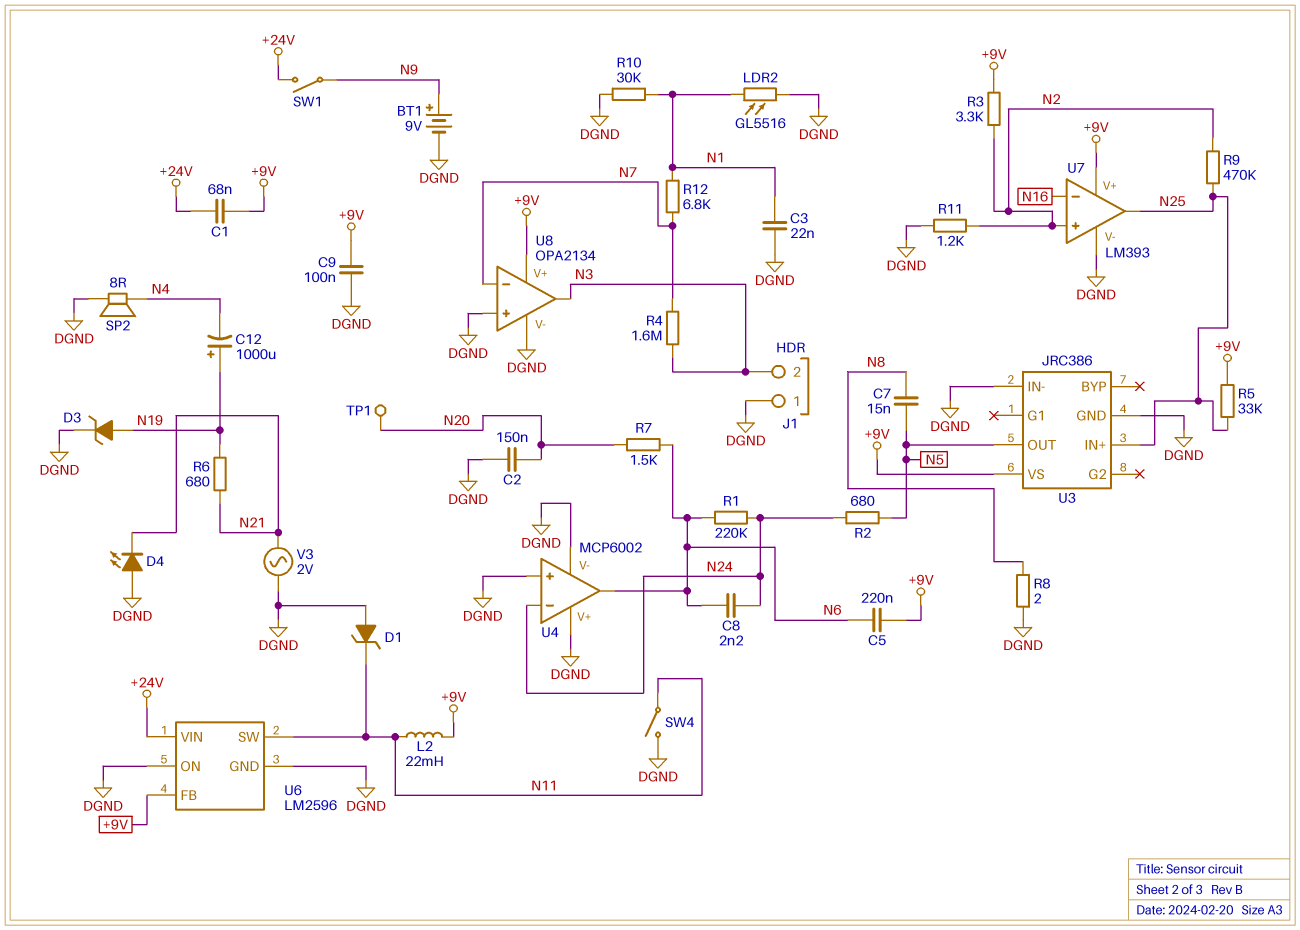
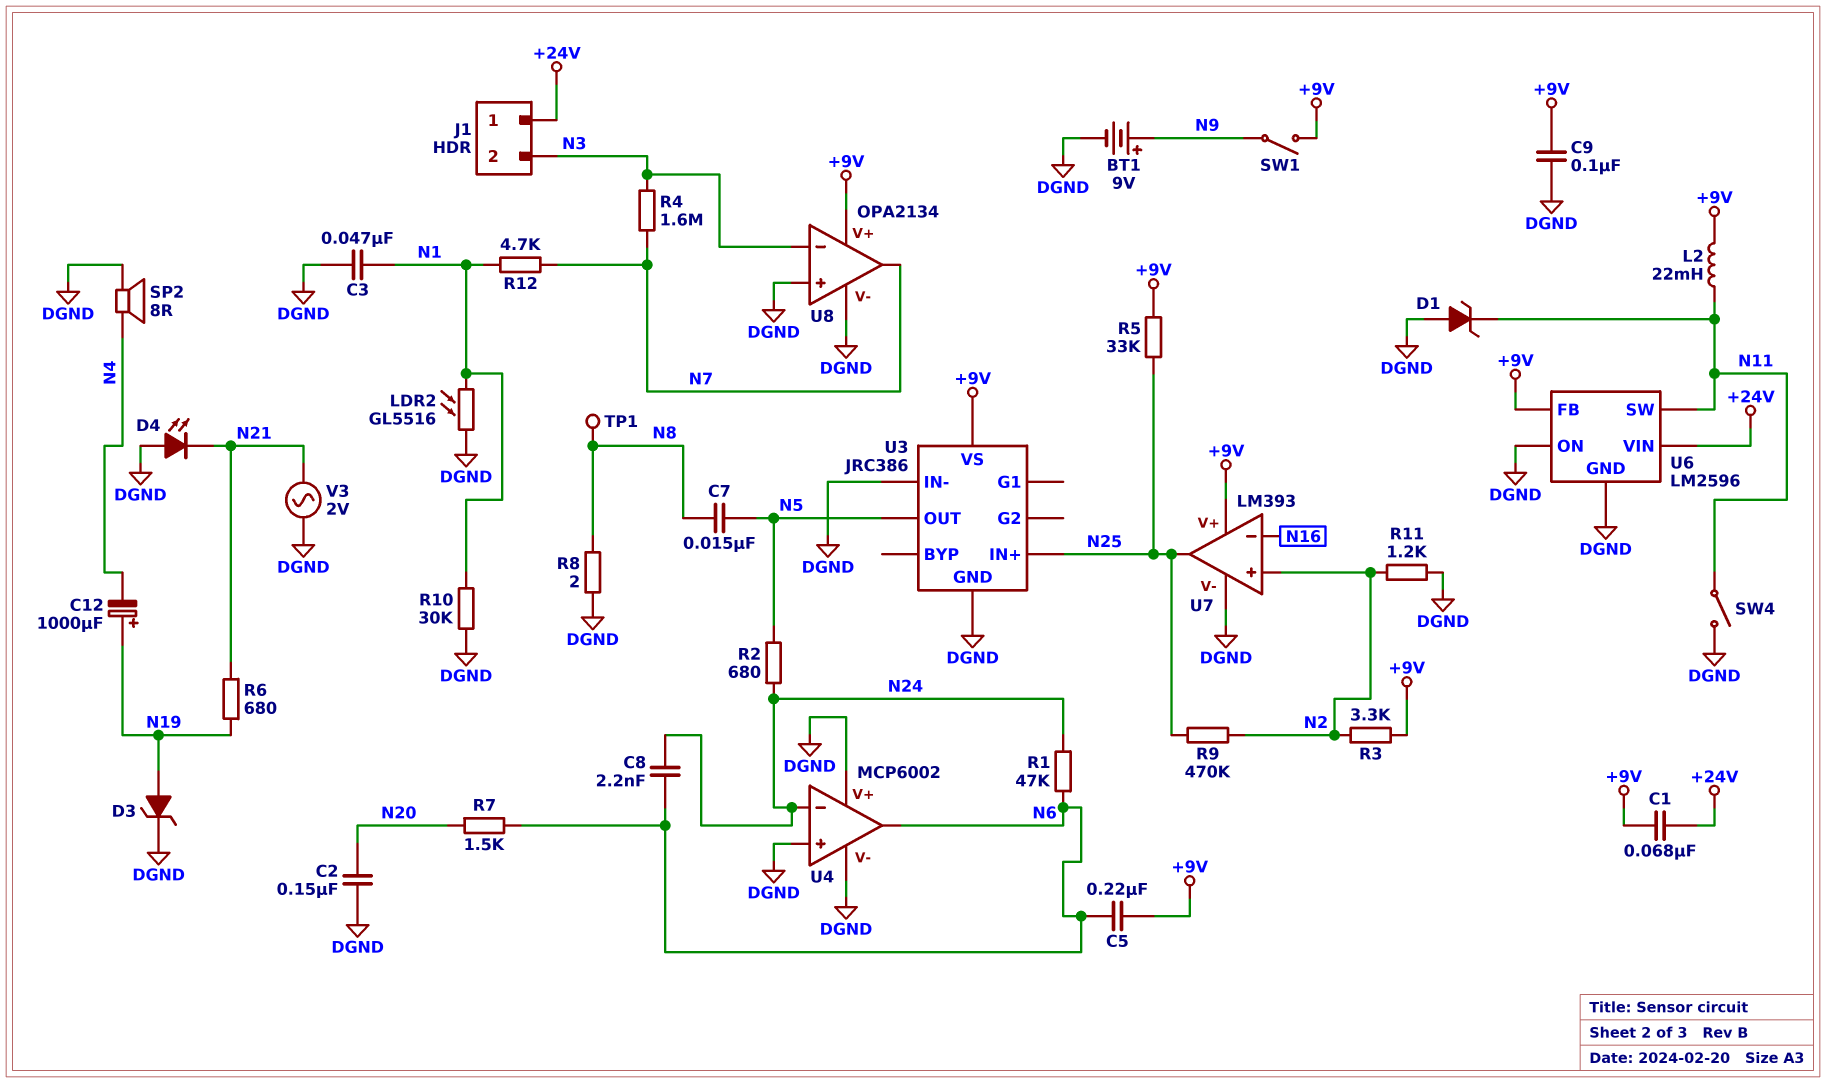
C3: 22nF (DGND, N1) -> 47nF (DGND, N1)
J1 pin 1: DGND -> +24V
R1: 220k (N6, N24) -> 47k (N6, N24)
R12: 6.8k (N1, N7) -> 4.7k (N1, N7)
SW1: switch (+24V, N9) -> switch (+9V, N9)
TP1: test point (N20) -> test point (N8)
U8 pin in-: N7 -> N3
U8 pin out: N3 -> N7

